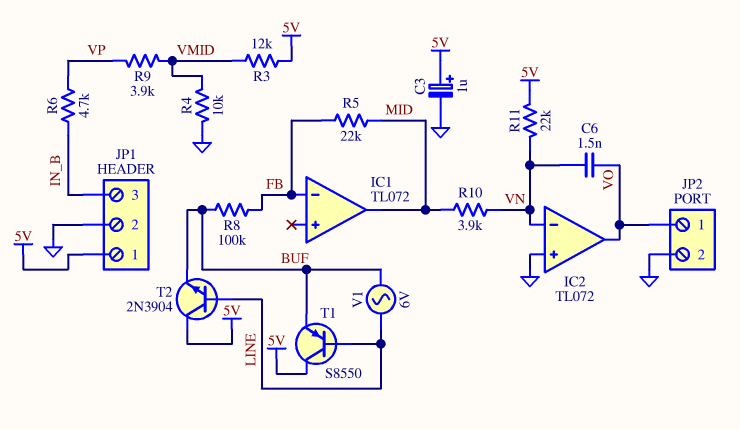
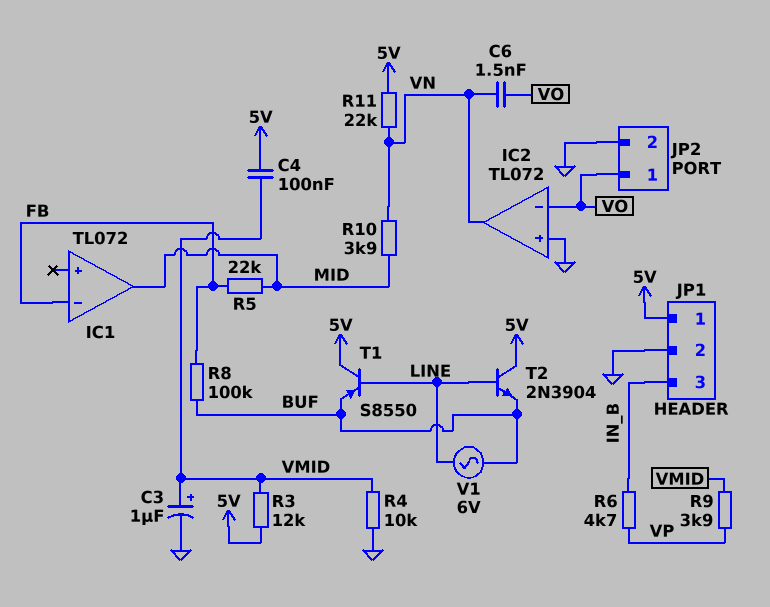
C3: 1uF (plus 5V, minus GND) -> 1uF (plus VMID, minus GND)
C4: none -> 100nF (5V, VMID)
IC2 pin in-: VN -> VO
IC2 pin out: VO -> VN

